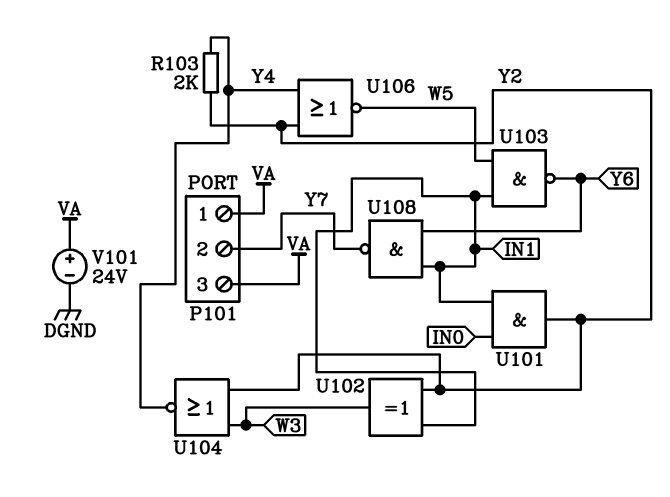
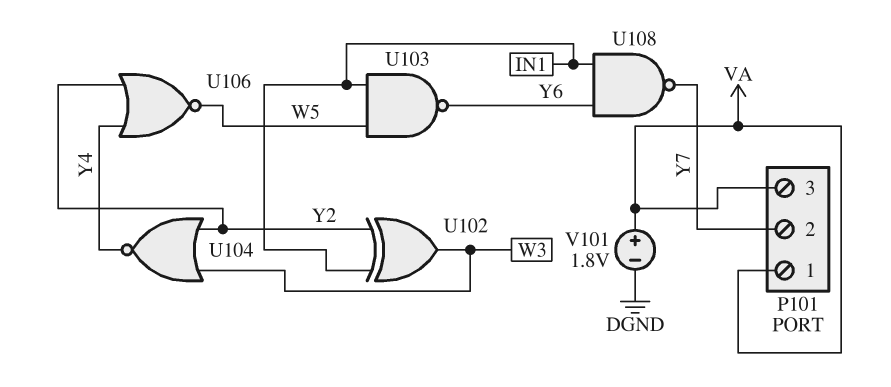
R103: 2k (Y2, Y4) -> none
U101: AND (in IN0, in IN1, out Y2) -> none
V101: 24V (plus VA, minus DGND) -> 1.8V (plus VA, minus DGND)

